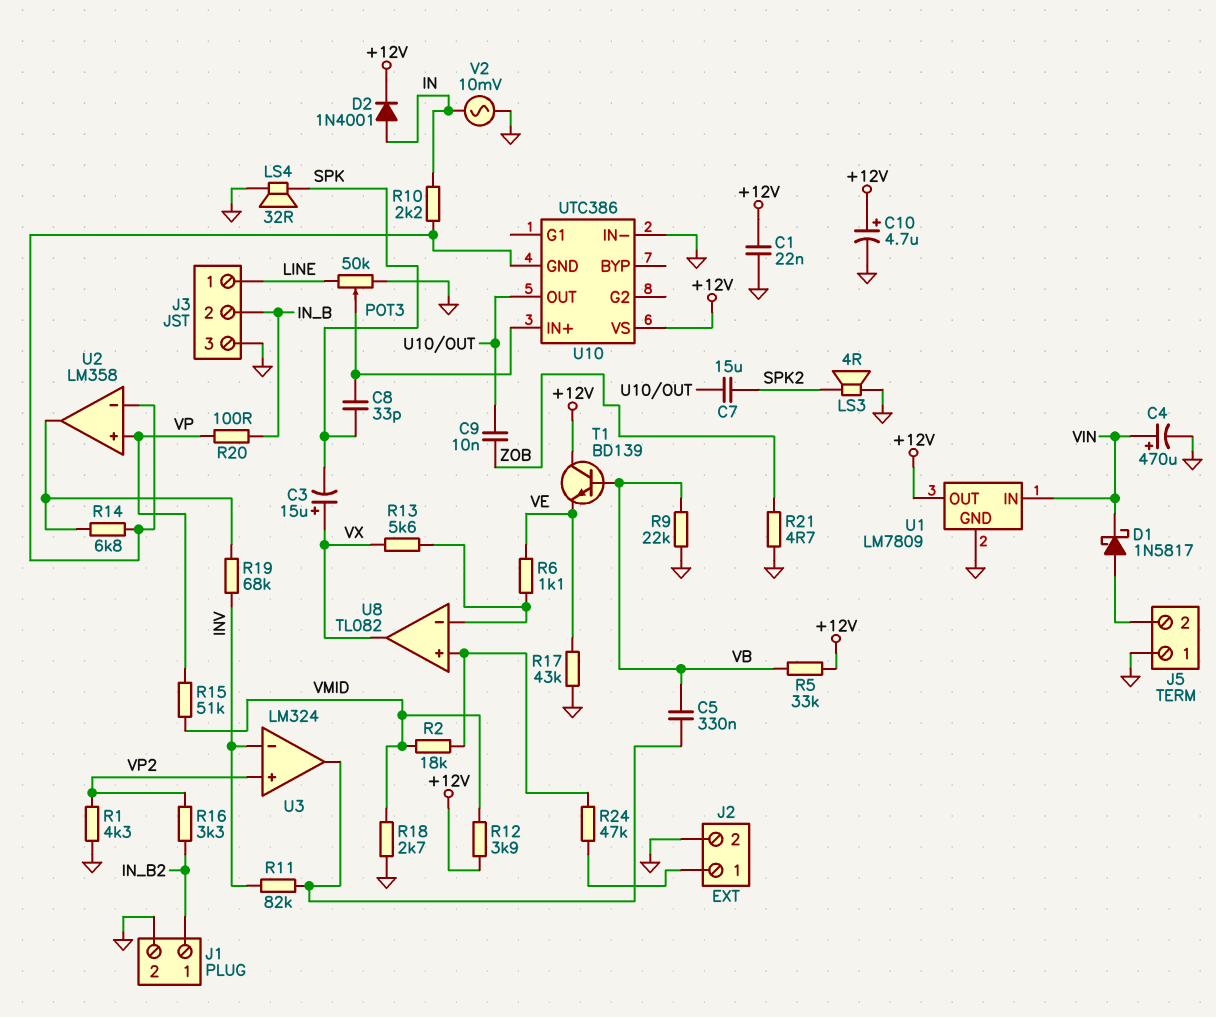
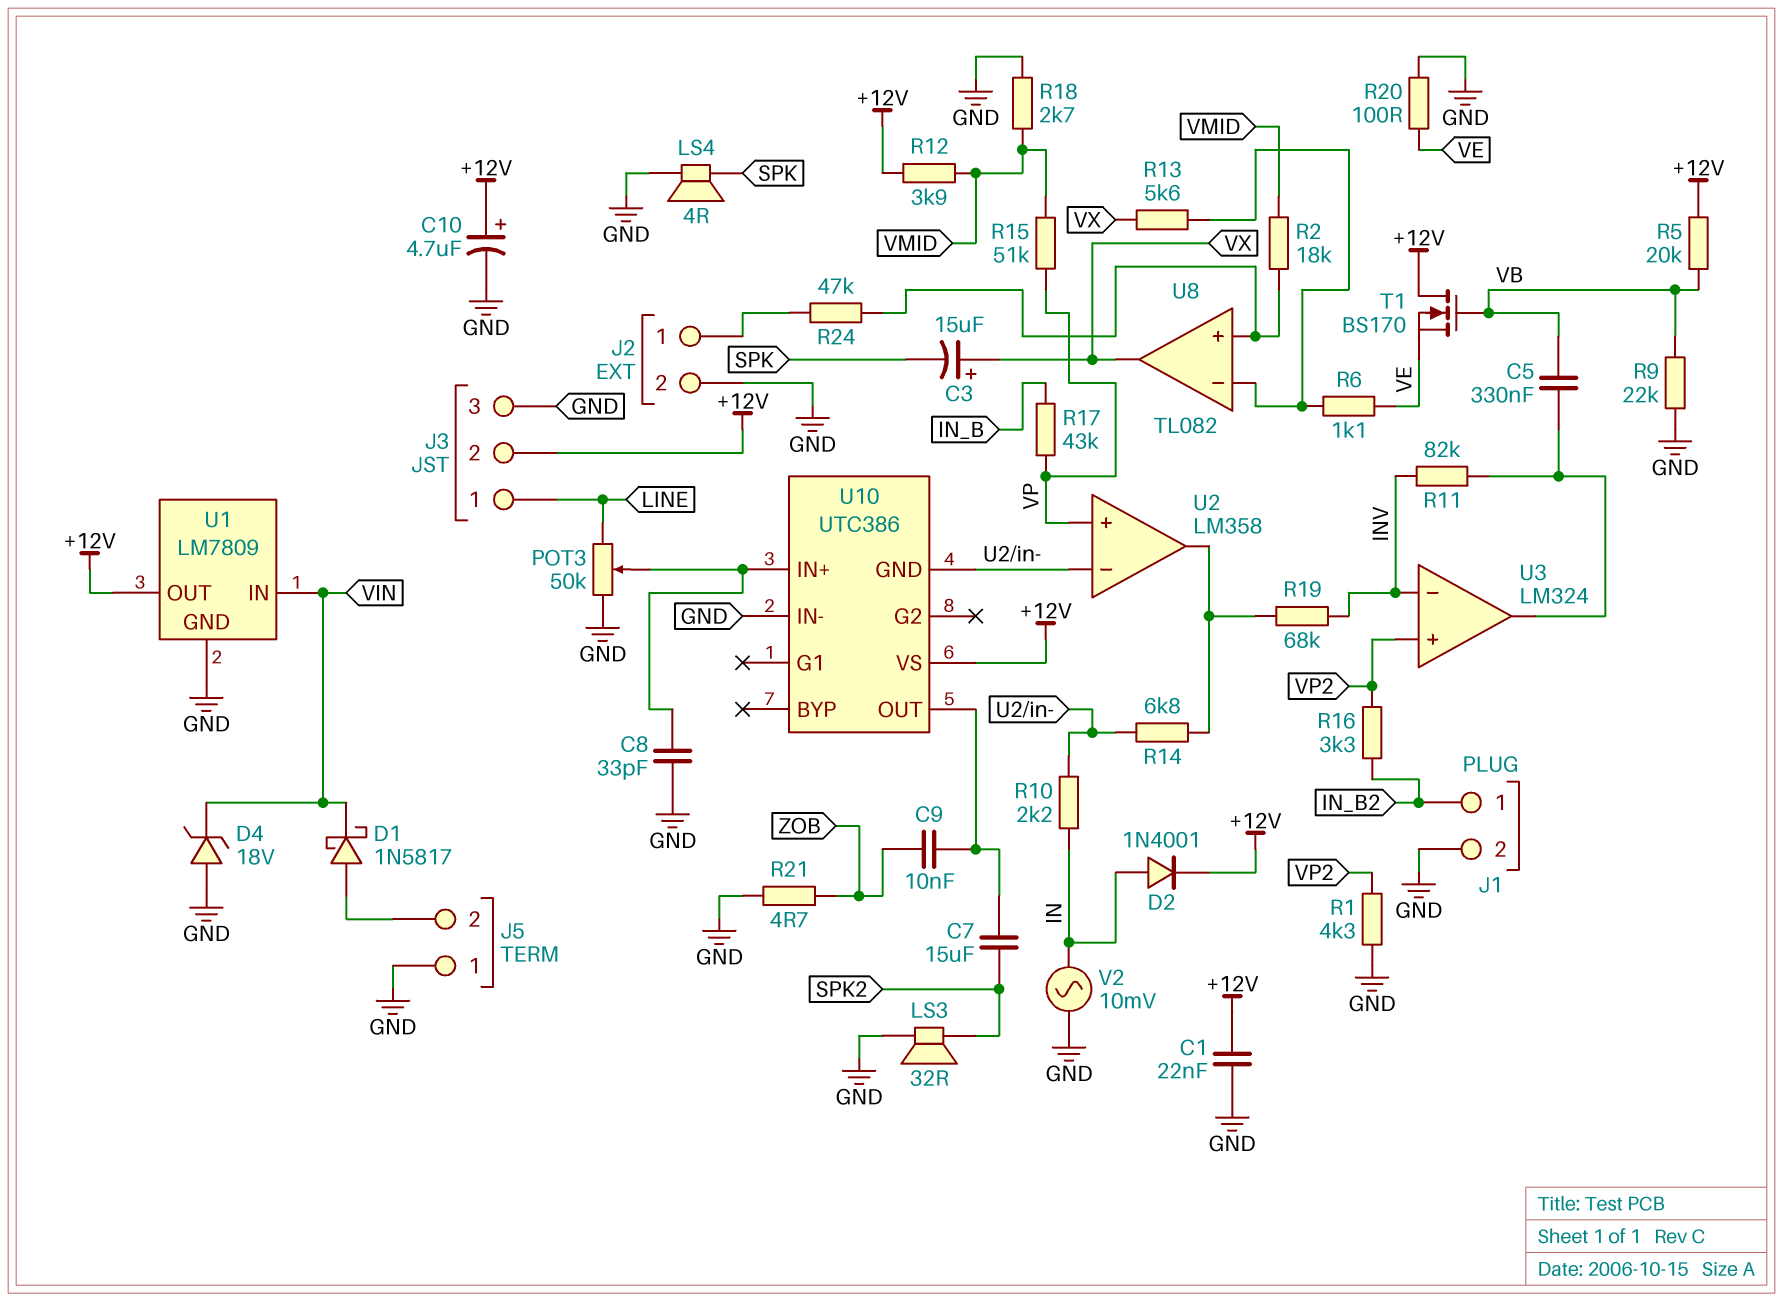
C4: 470uF (plus VIN, minus GND) -> none
C8: 33pF (SPK, U10/IN+) -> 33pF (GND, U10/IN+)
D4: none -> zener 18V (A GND, K VIN)
J3 pin 2: IN_B -> +12V
LS3: speaker 4R (GND, SPK2) -> speaker 32R (GND, SPK2)
LS4: speaker 32R (GND, SPK) -> speaker 4R (GND, SPK)
R5: 33k (+12V, VB) -> 20k (+12V, VB)
R17: 43k (GND, VE) -> 43k (IN_B, VP)
R20: 100 (IN_B, VP) -> 100 (GND, VE)
T1: NPN BD139 (B VB, C +12V, E VE) -> NMOS BS170 (G VB, D +12V, S VE)

